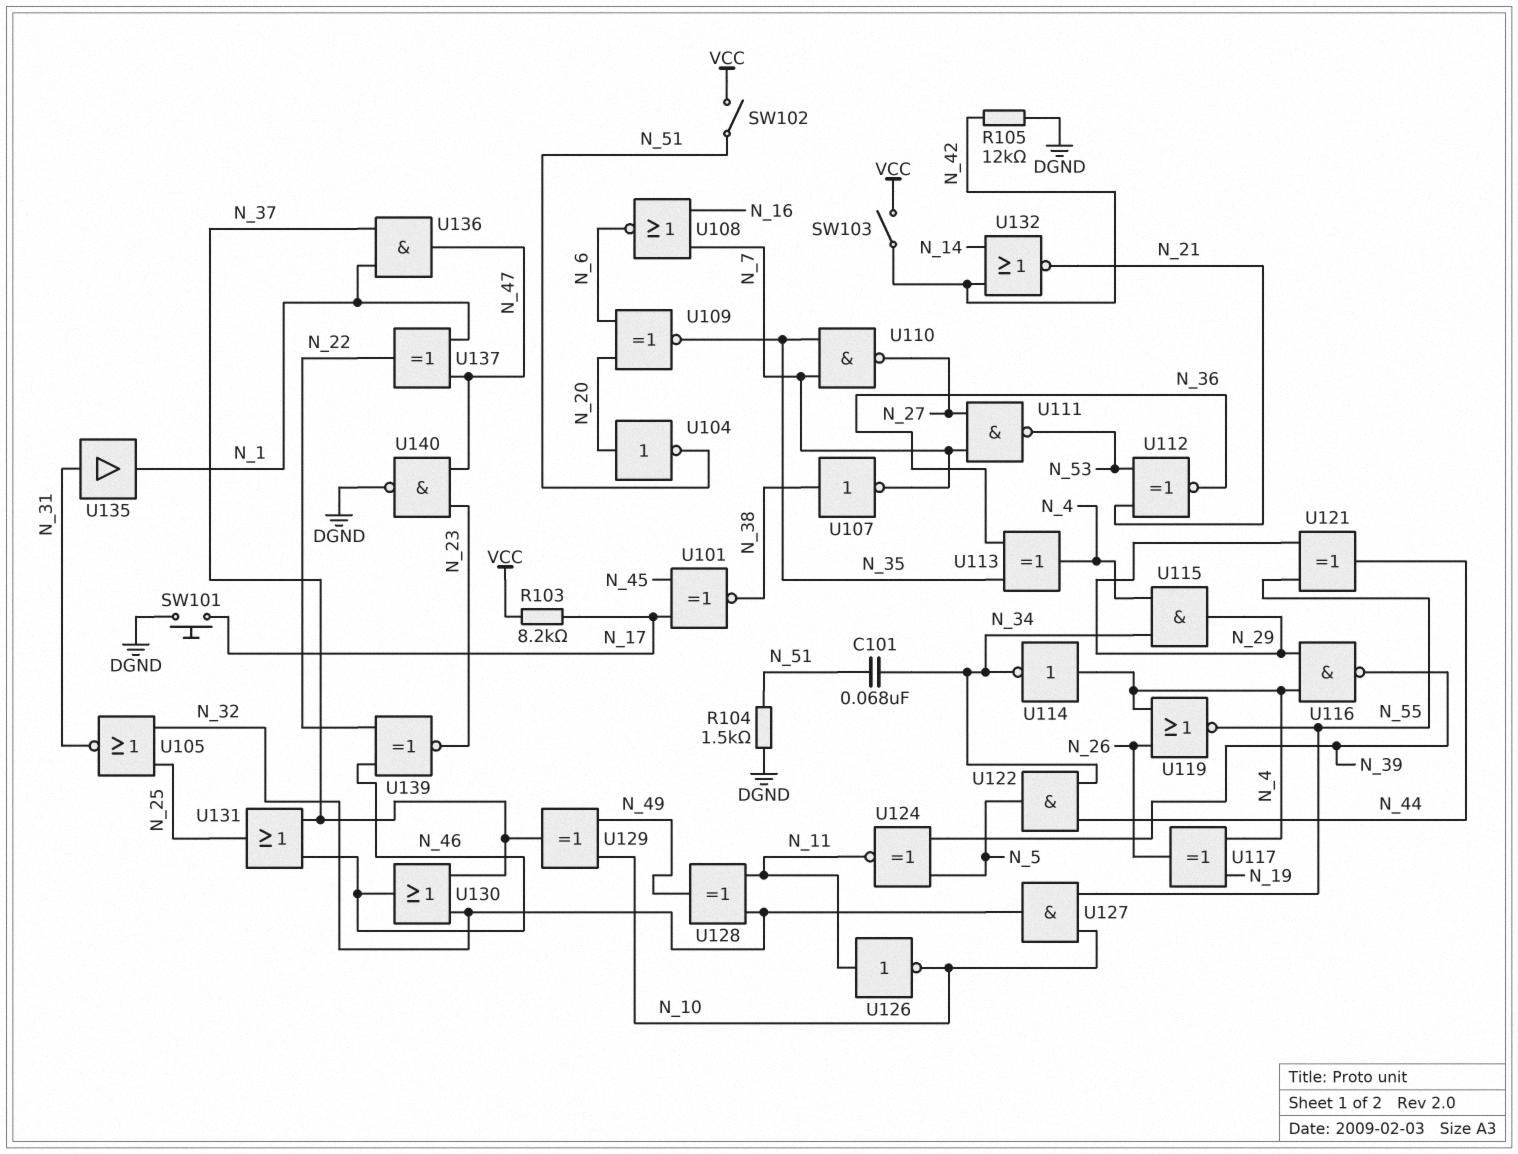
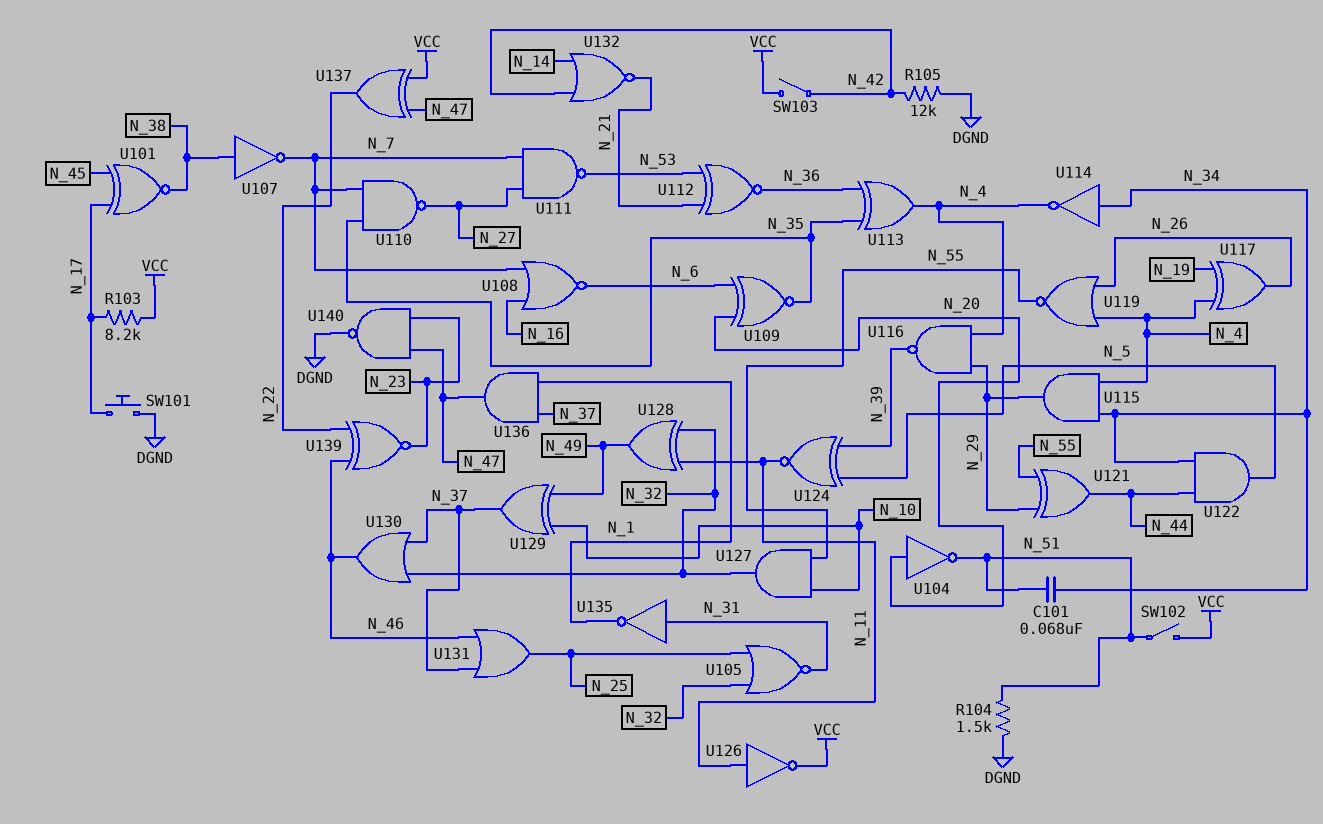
U114: NOT (in N_4, out N_34) -> NOT (in N_34, out N_4)
U126: NOT (in N_11, out N_10) -> NOT (in N_11, out VCC)
U135: buffer (in N_31, out N_1) -> NOT (in N_31, out N_1)
U137: XOR (in N_1, in N_47, out N_22) -> XOR (in N_47, in VCC, out N_22)

